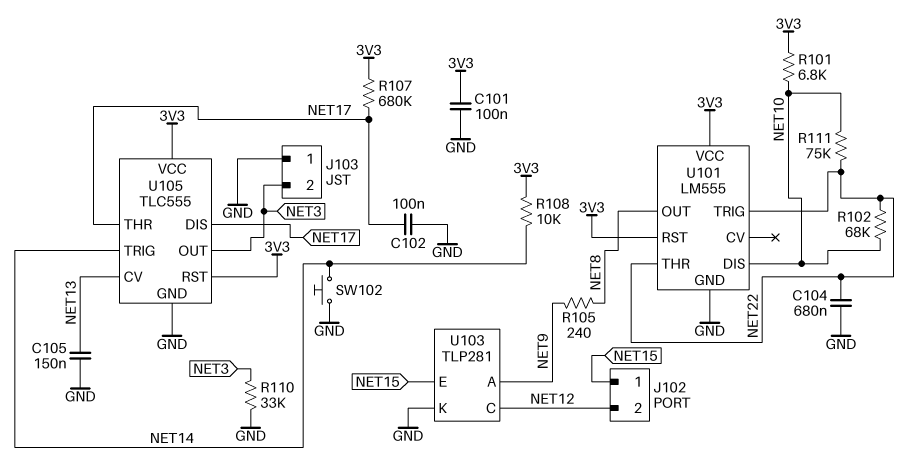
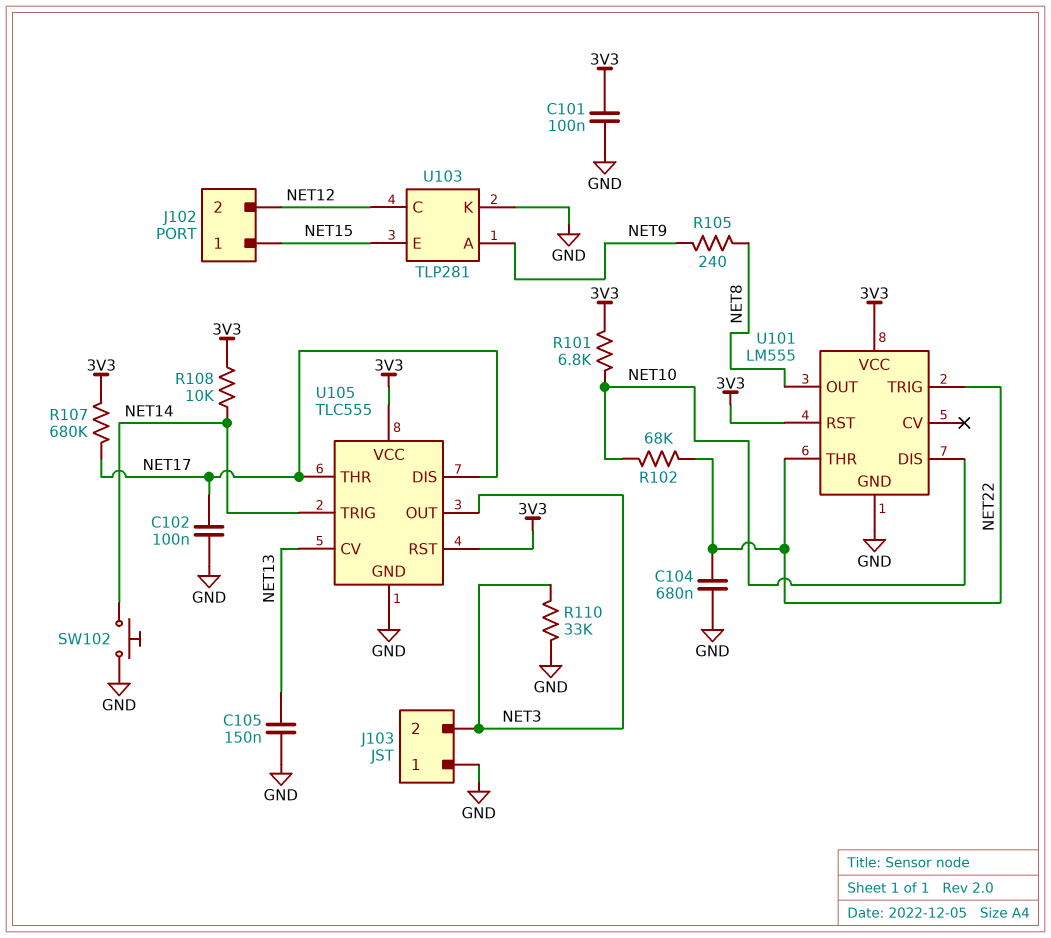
R111: 75k (NET10, NET22) -> none

